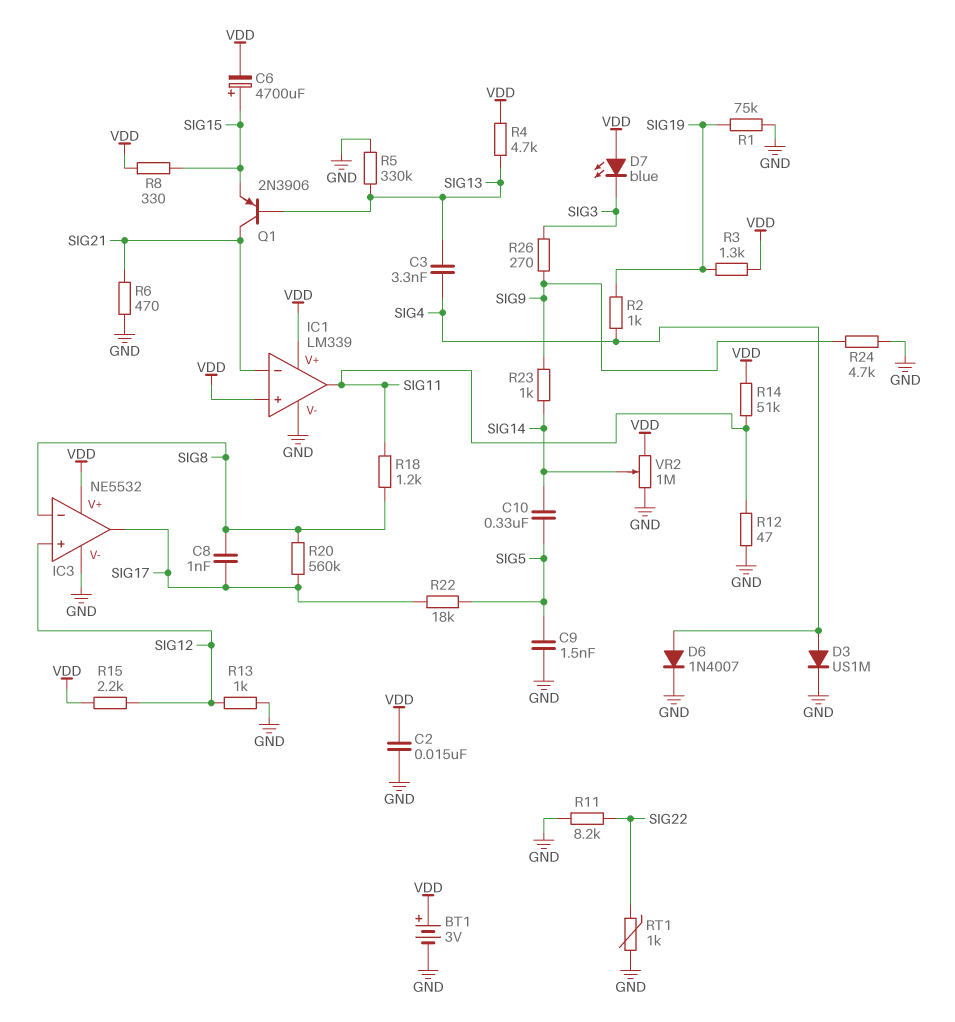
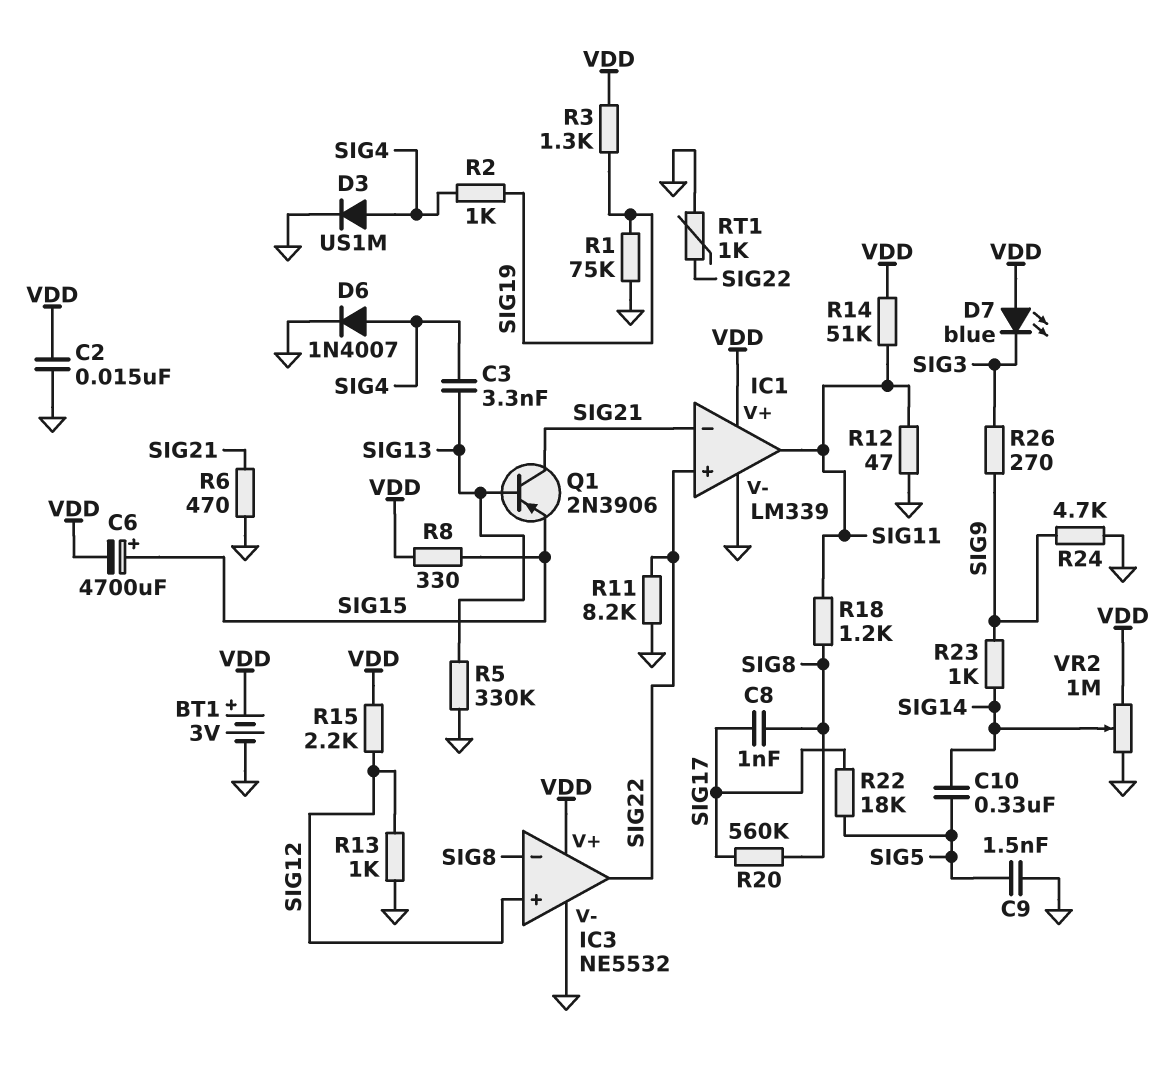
IC1 pin in+: VDD -> SIG22
IC3 pin out: SIG17 -> SIG22
R4: 4.7k (SIG13, VDD) -> none

